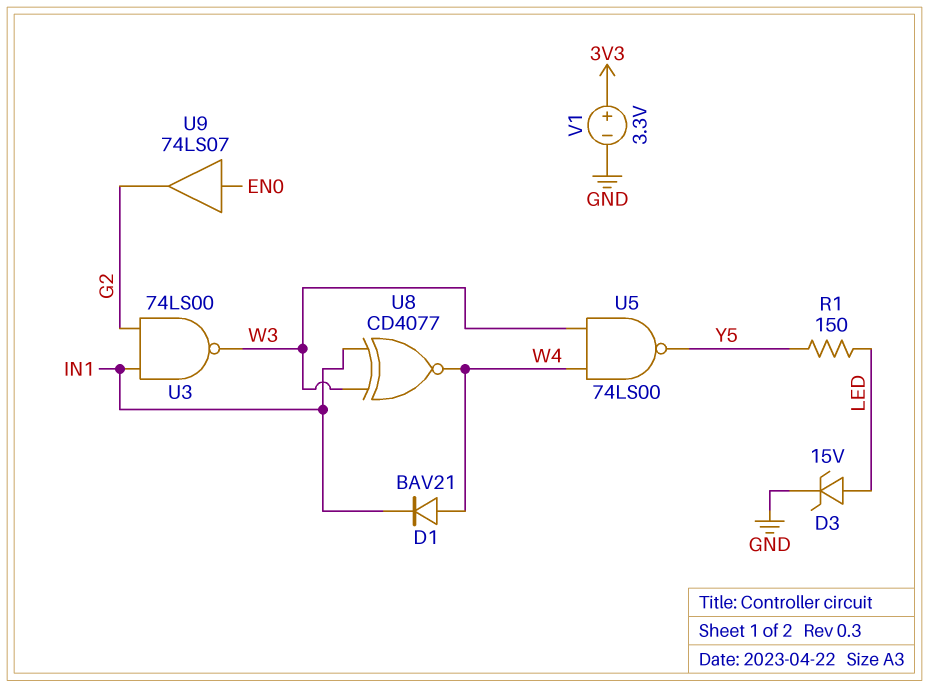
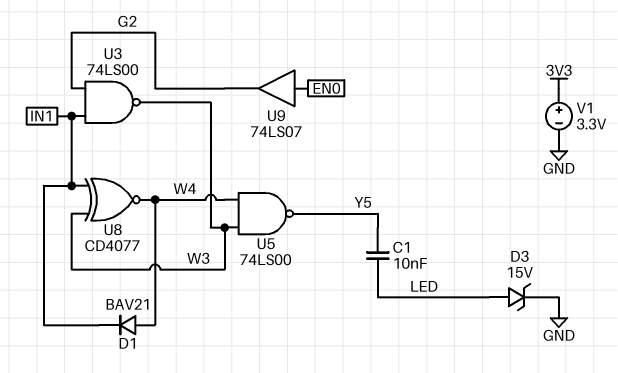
C1: none -> 10nF (LED, Y5)
R1: 150 (LED, Y5) -> none

